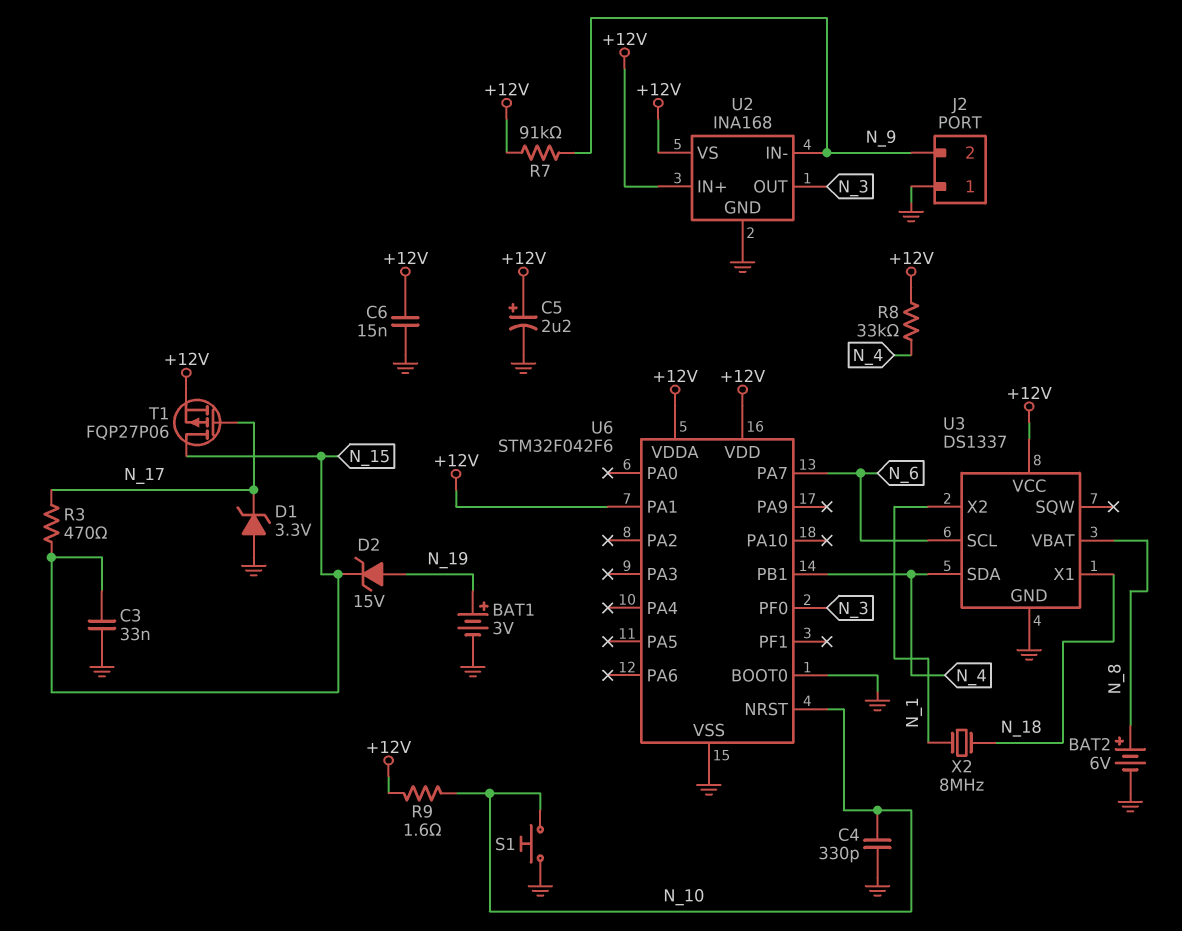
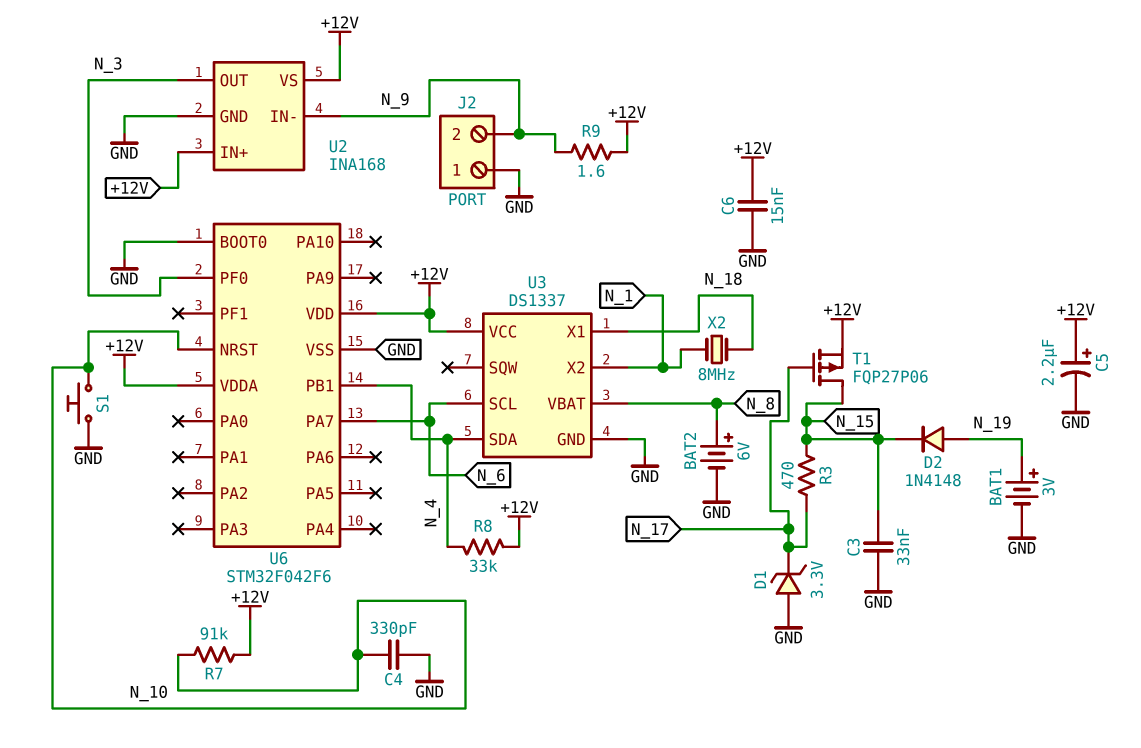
D2: zener 15V (A N_19, K N_15) -> diode 1N4148 (A N_19, K N_15)
R7: 91k (+12V, N_9) -> 91k (+12V, N_10)
R9: 1.6 (+12V, N_10) -> 1.6 (+12V, N_9)
U6 pin PA1: +12V -> none

